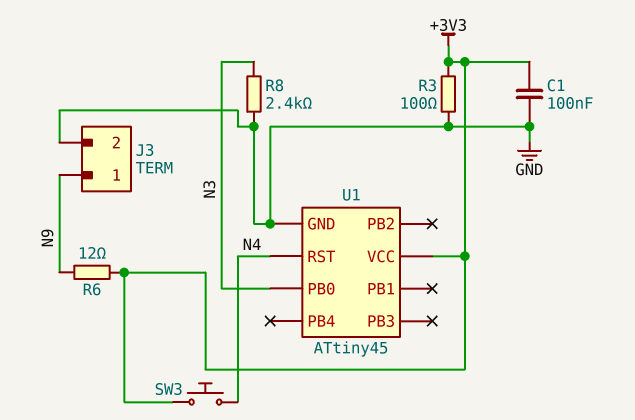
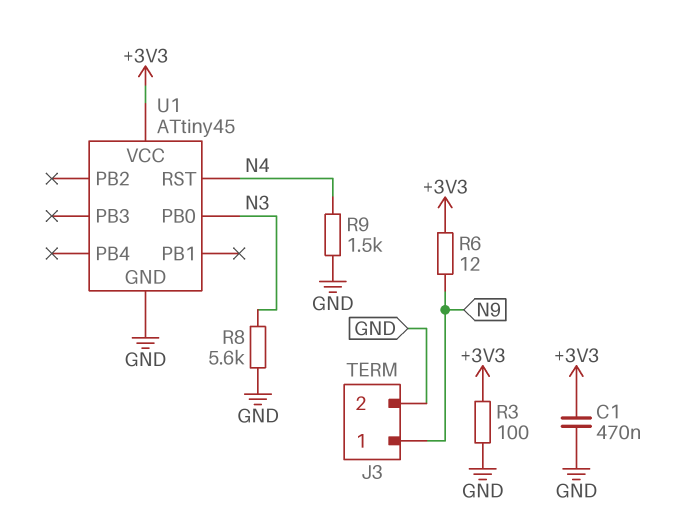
C1: 100nF (+3V3, GND) -> 470nF (+3V3, GND)
R8: 2.4k (GND, N3) -> 5.6k (GND, N3)
R9: none -> 1.5k (GND, N4)
SW3: button (+3V3, N4) -> none

